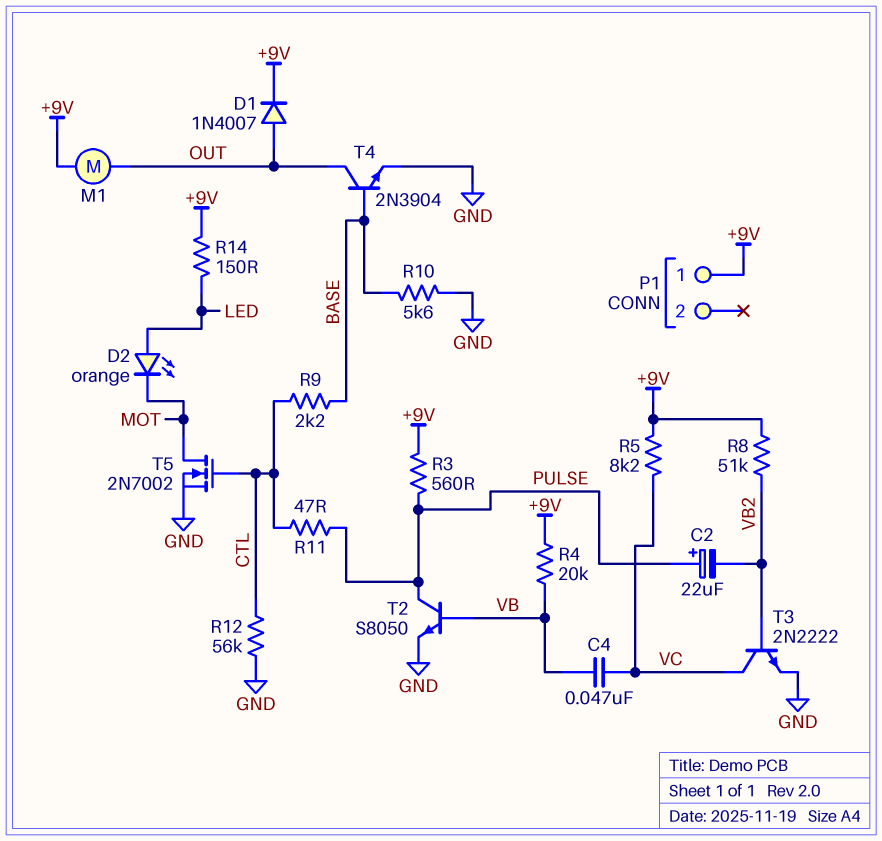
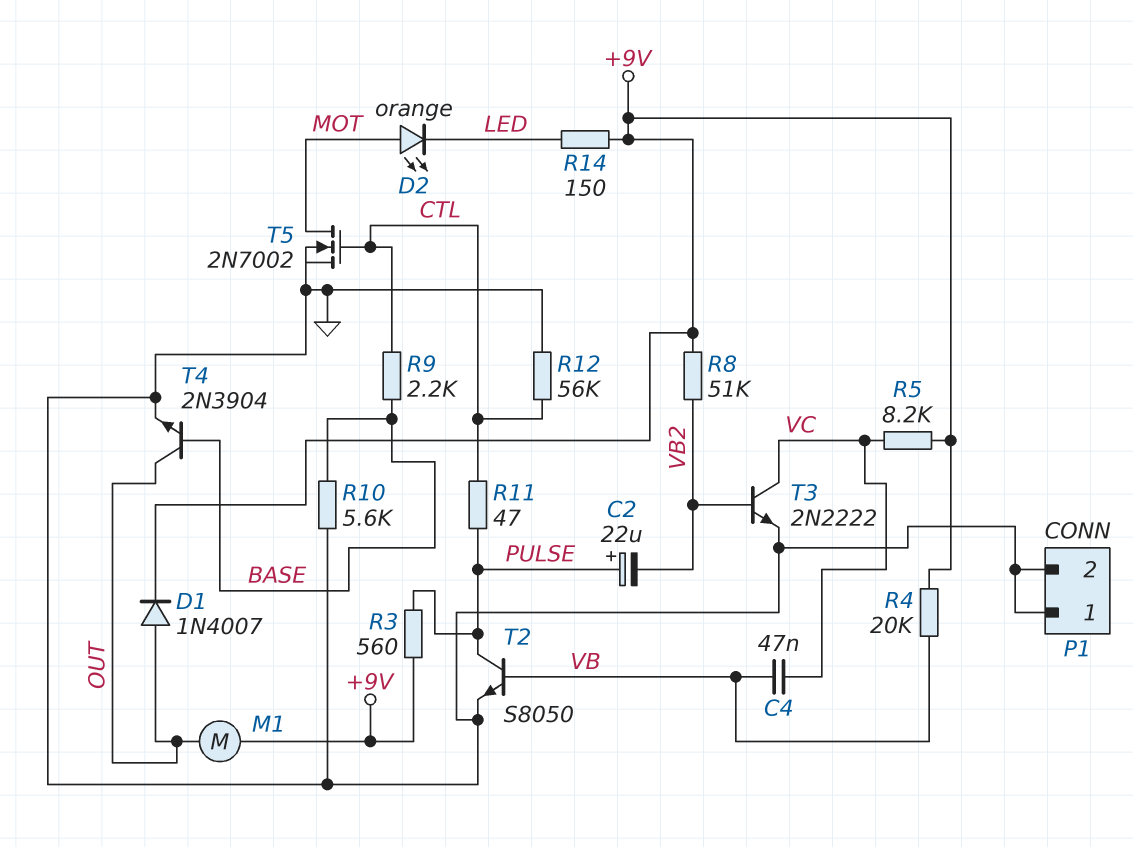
D2: LED orange (A LED, K MOT) -> LED orange (A MOT, K LED)
P1 pin 1: +9V -> GND
P1 pin 2: none -> GND

